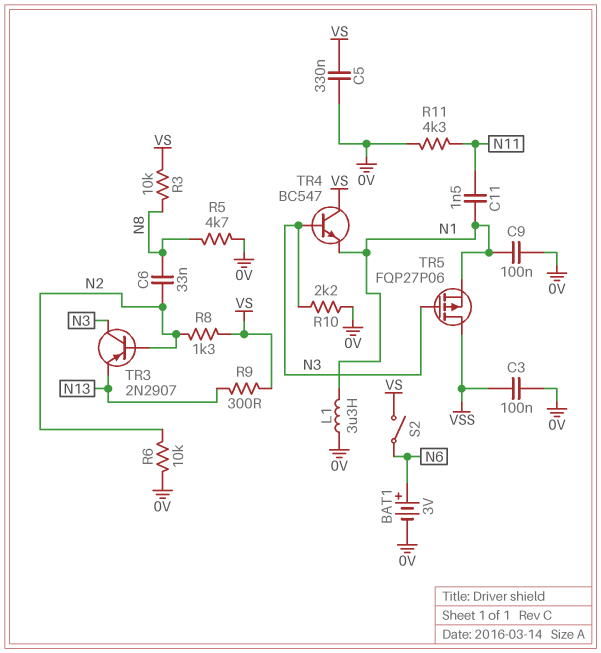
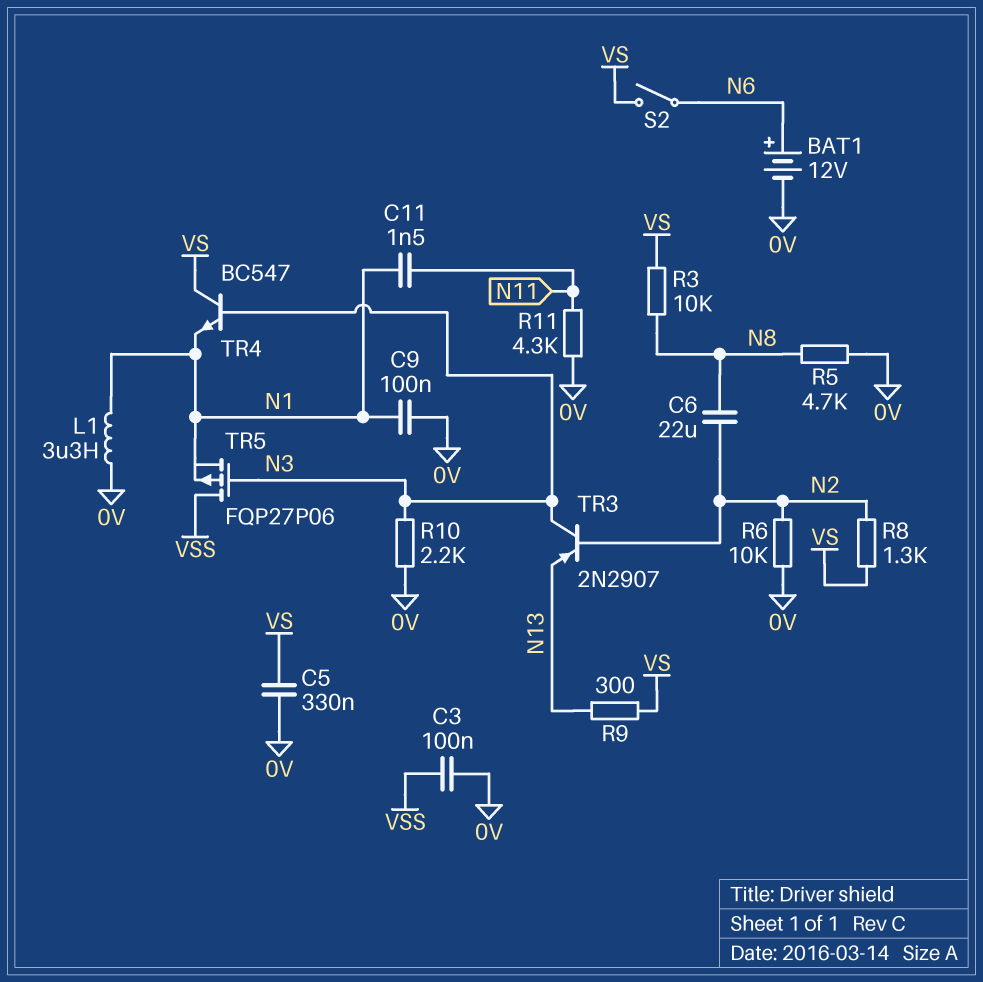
BAT1: 3V (plus N6, minus 0V) -> 12V (plus N6, minus 0V)
C6: 33nF (N2, N8) -> 22uF (N2, N8)

